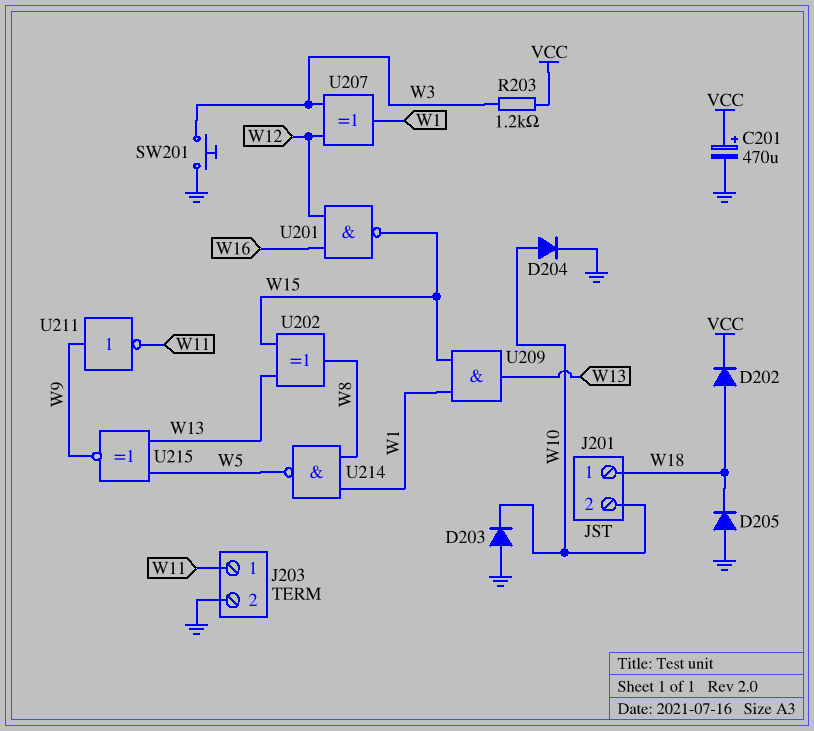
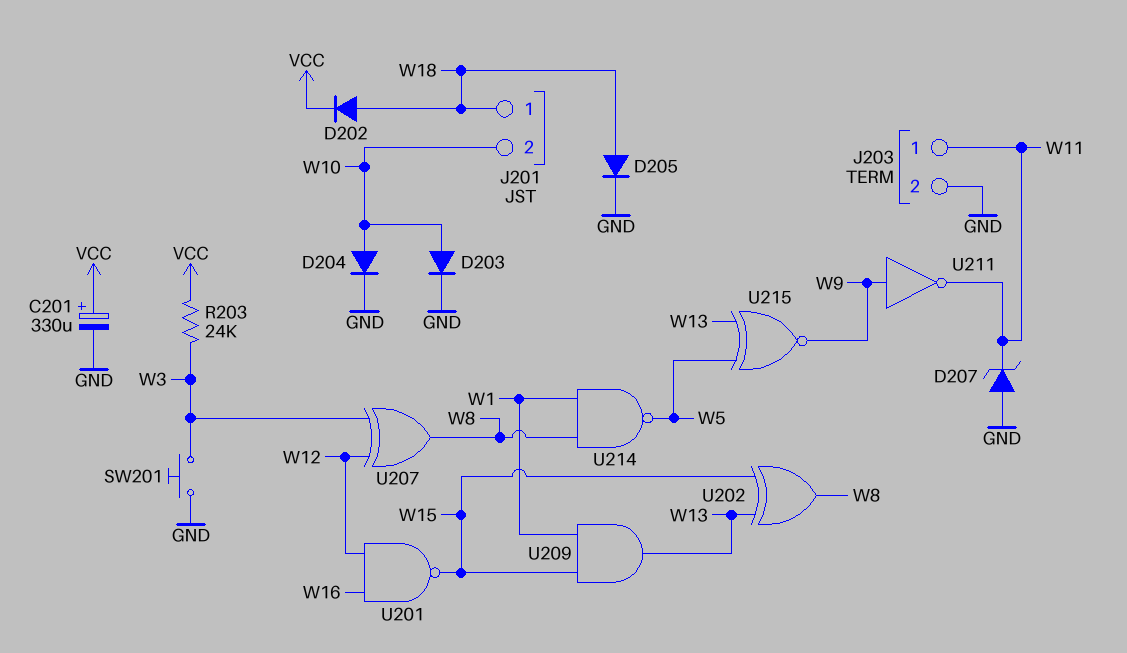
C201: 470uF (plus VCC, minus GND) -> 330uF (plus VCC, minus GND)
D203: diode (A GND, K W10) -> diode (A W10, K GND)
D205: diode (A GND, K W18) -> diode (A W18, K GND)
D207: none -> zener (A GND, K W11)
R203: 1.2k (VCC, W3) -> 24k (VCC, W3)
U207: XOR (in W3, in W12, out W1) -> XOR (in W3, in W12, out W8)

